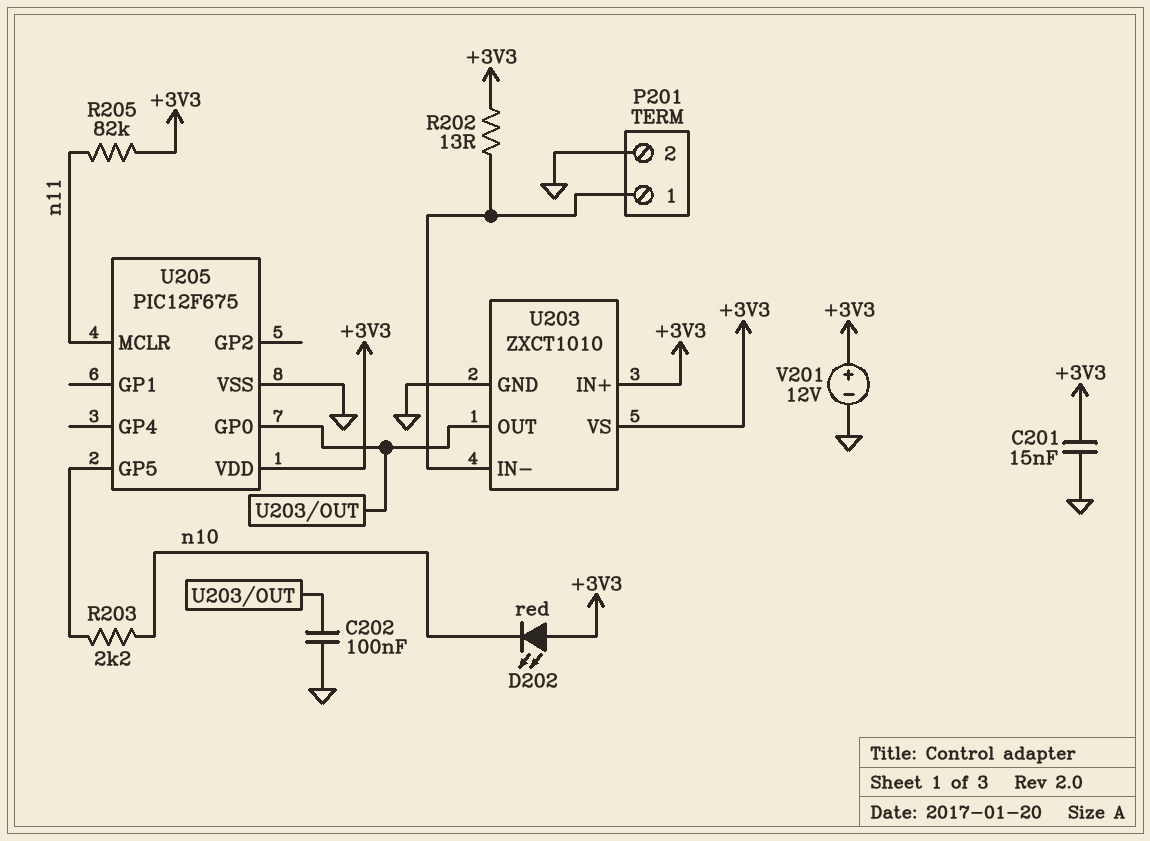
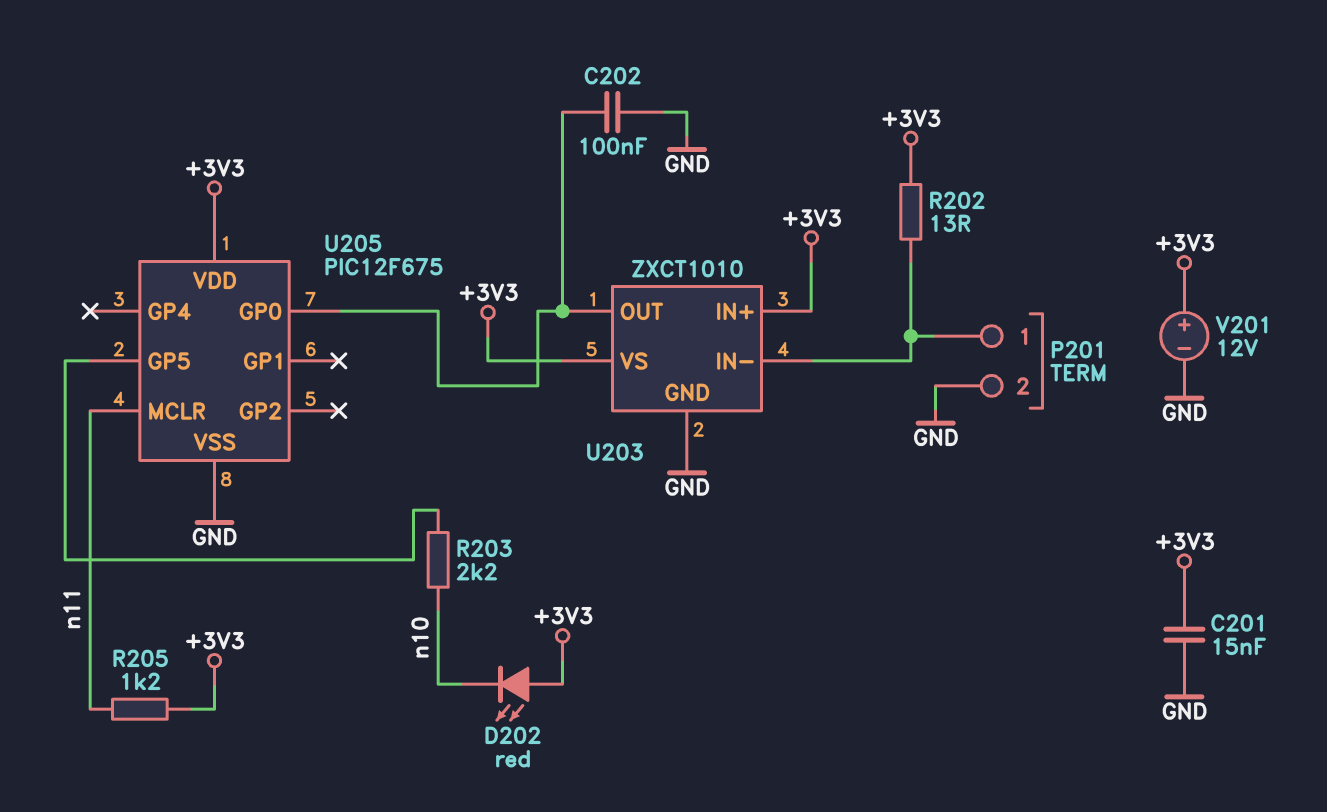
R205: 82k (+3V3, n11) -> 1.2k (+3V3, n11)

